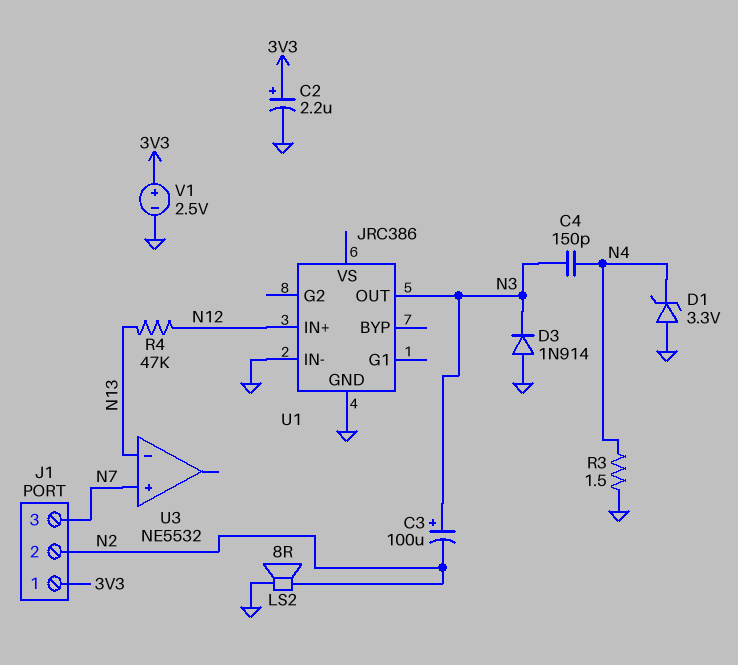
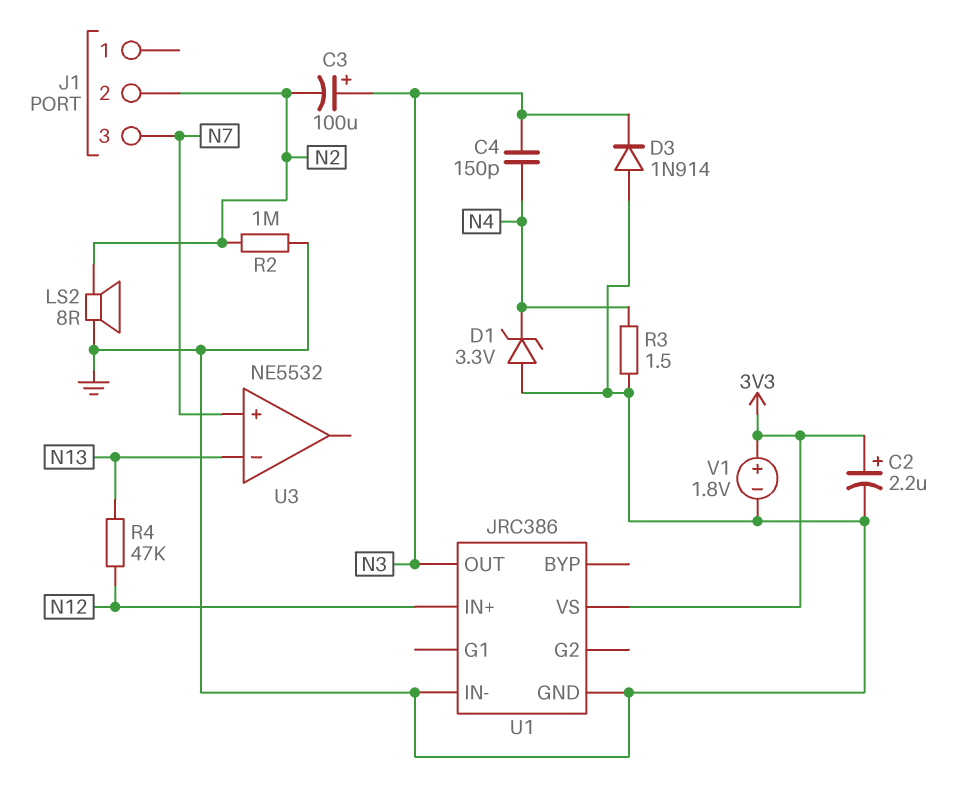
J1 pin 1: 3V3 -> none
R2: none -> 1M (GND, N2)
U1 pin VS: none -> 3V3
V1: 2.5V (plus 3V3, minus GND) -> 1.8V (plus 3V3, minus GND)

